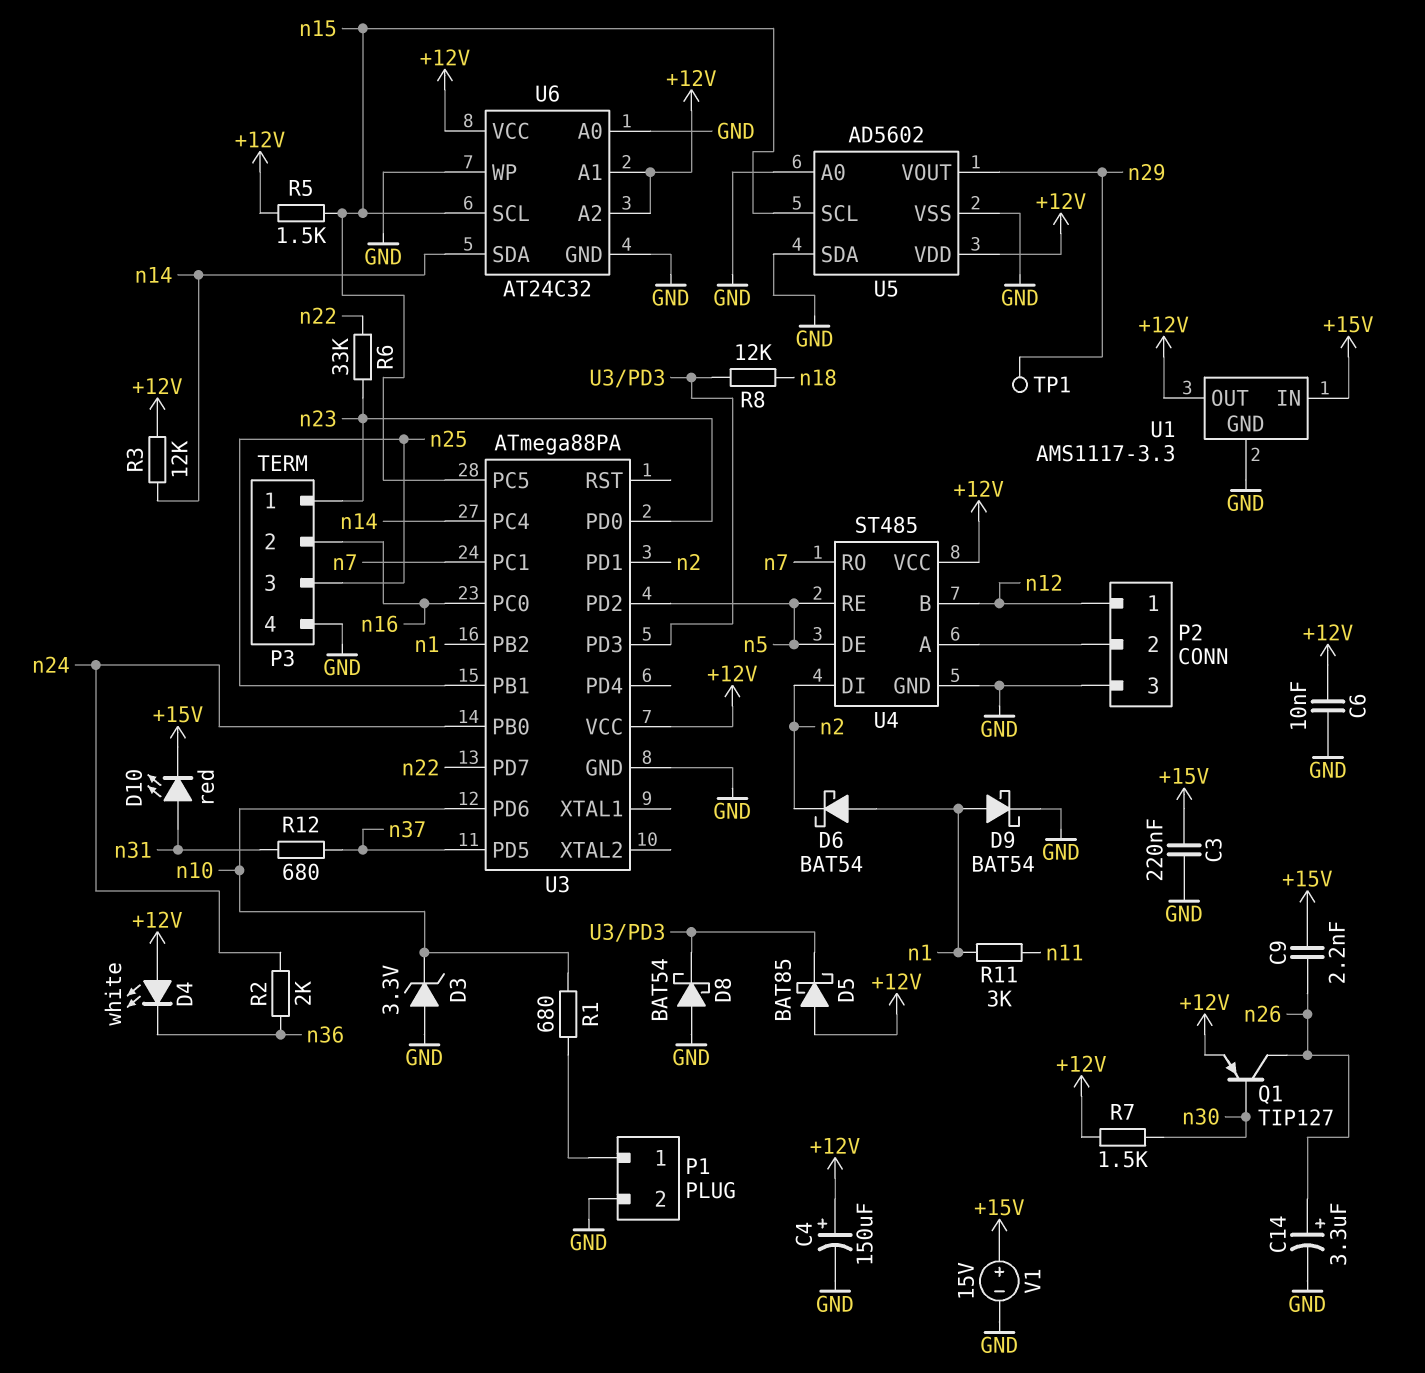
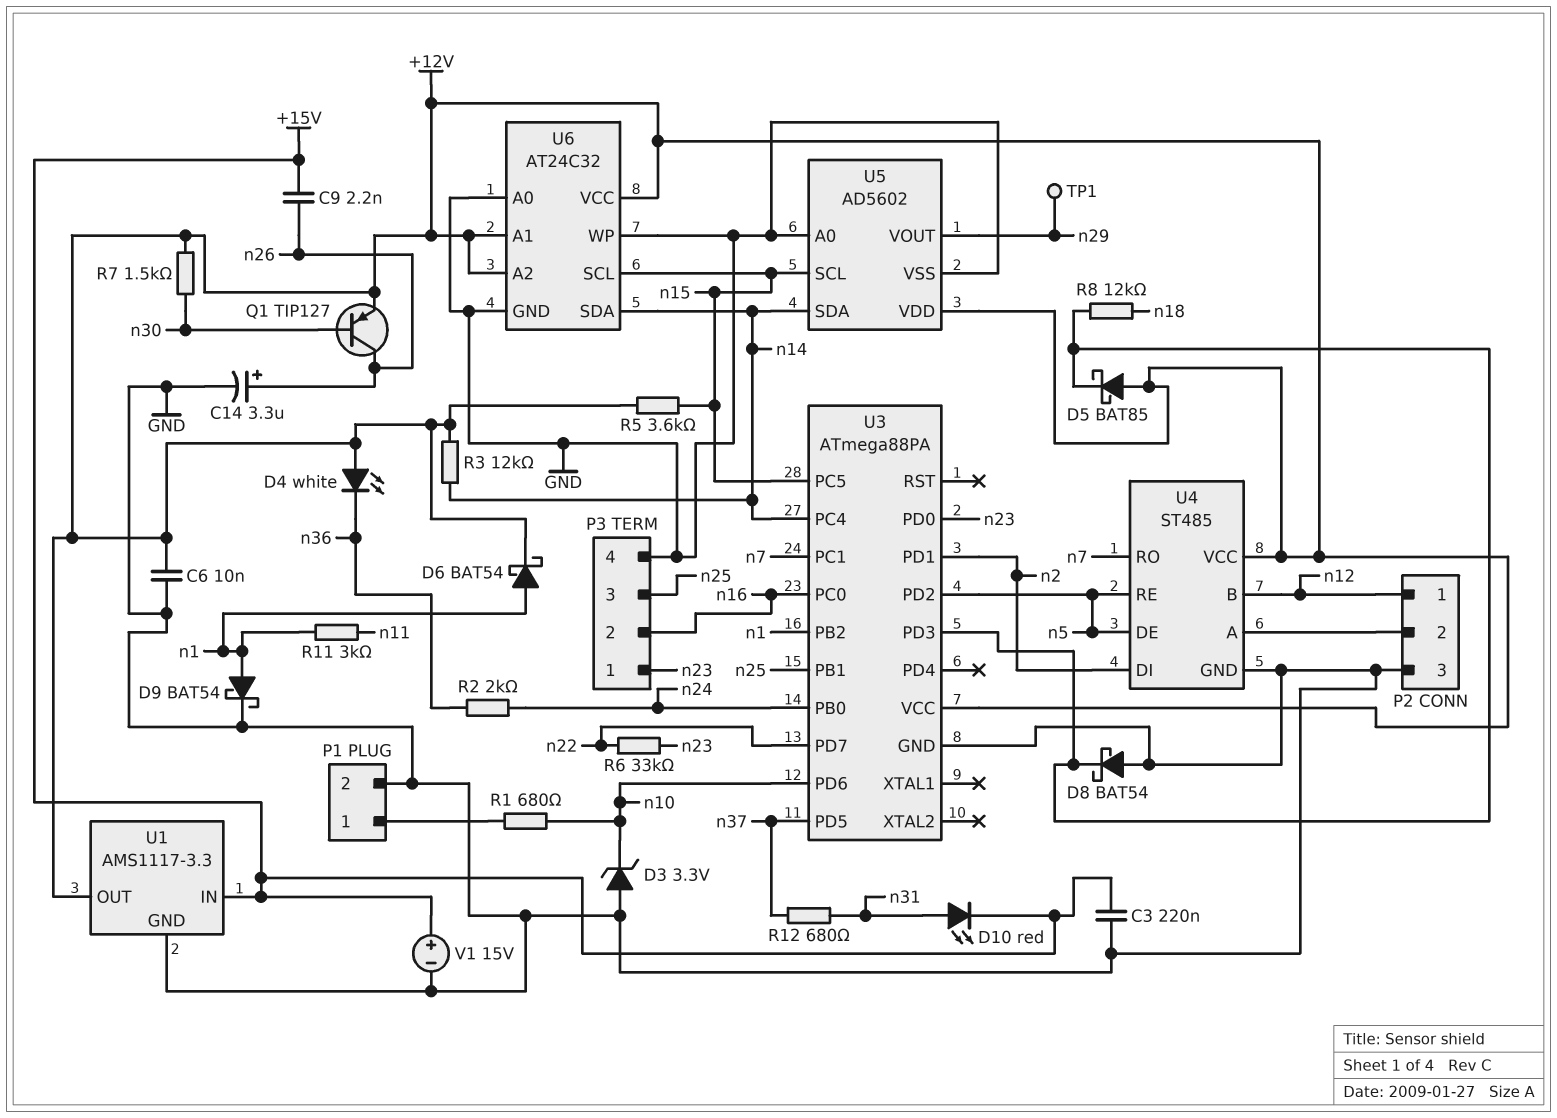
C4: 150uF (plus +12V, minus GND) -> none
D6: schottky BAT54 (A n1, K n2) -> schottky BAT54 (A n1, K +12V)
R5: 1.5k (+12V, n15) -> 3.6k (+12V, n15)
U5 pin SDA: GND -> n14

